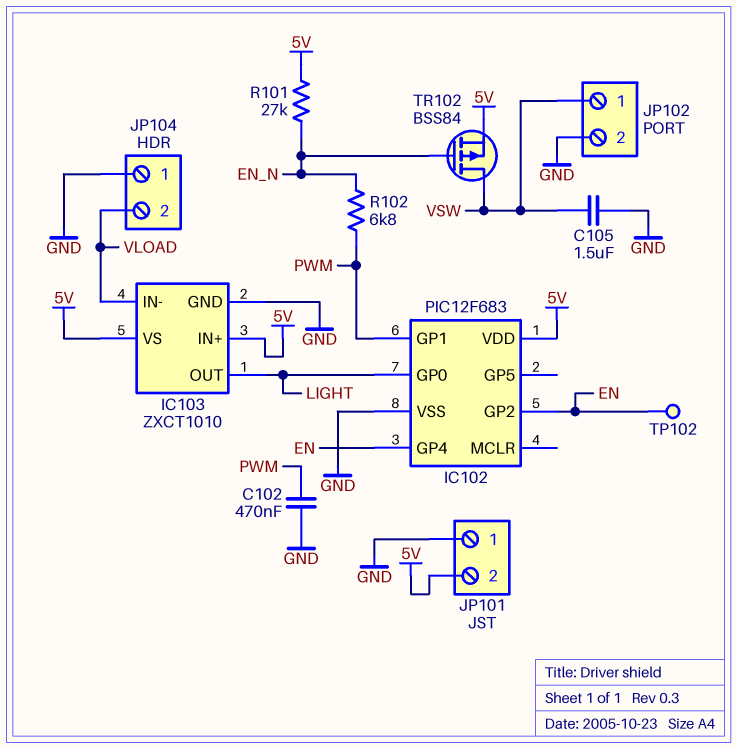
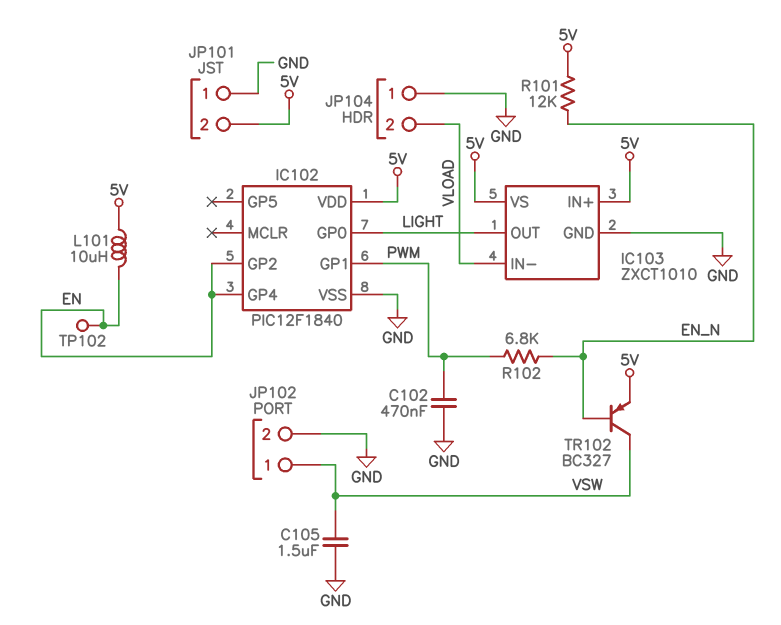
IC102: PIC12F683 -> PIC12F1840
L101: none -> 10uH (5V, EN)
R101: 27k (5V, EN_N) -> 12k (5V, EN_N)
TR102: PMOS BSS84 (G EN_N, D VSW, S 5V) -> PNP BC327 (B EN_N, C VSW, E 5V)

